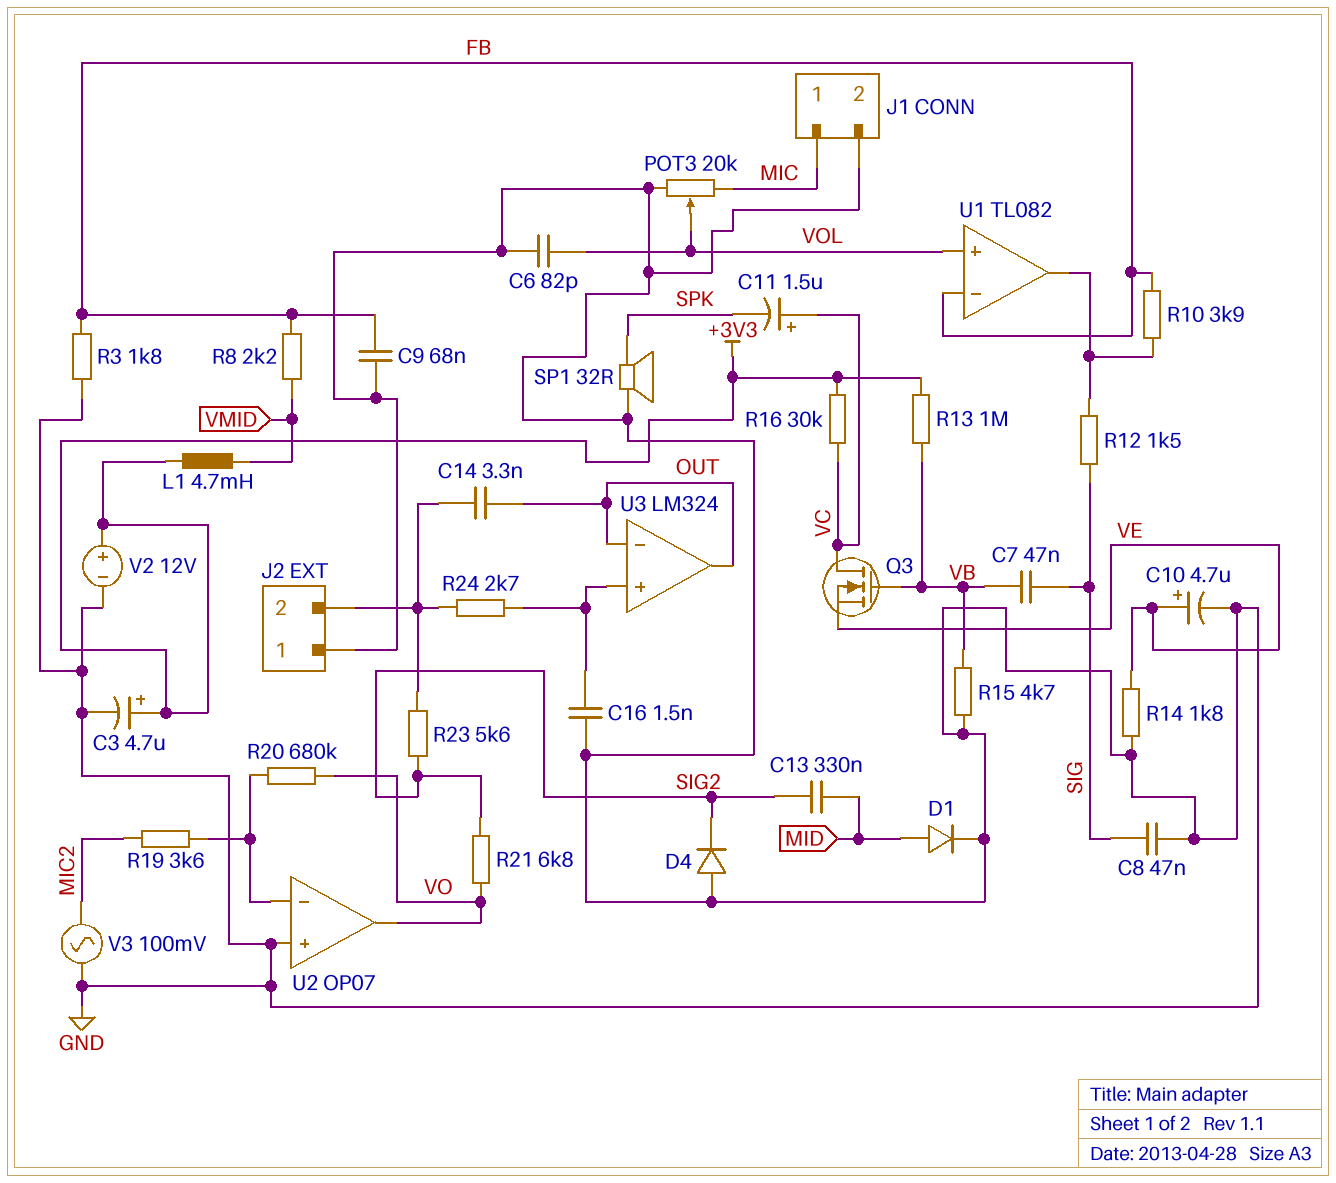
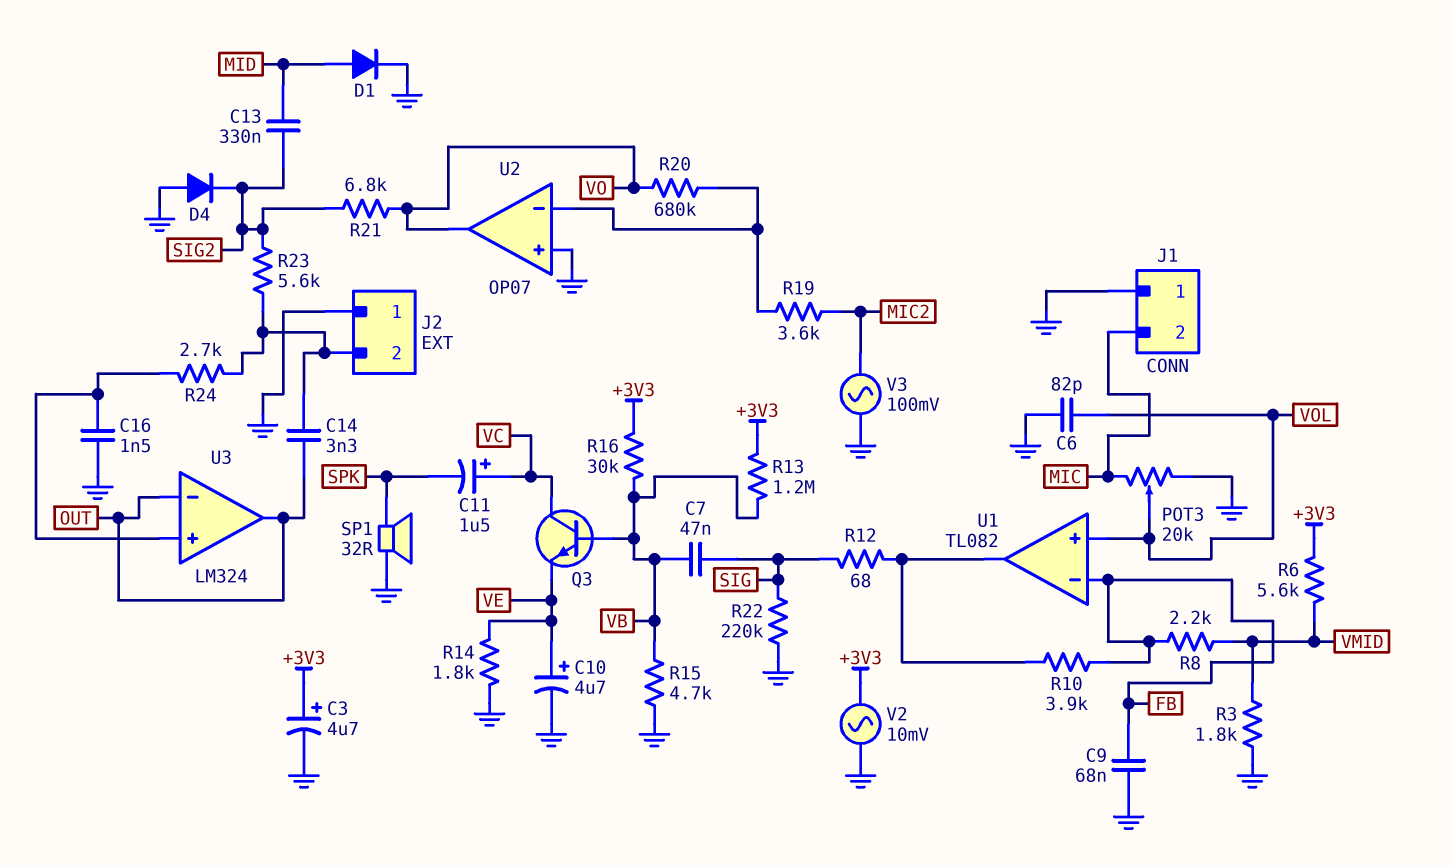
C8: 47nF (GND, SIG) -> none
J1 pin 1: MIC -> GND
J1 pin 2: GND -> MIC
L1: 4.7mH (+3V3, VMID) -> none
Q3: NMOS (G VB, D VC, S VE) -> NPN (B VB, C VC, E VE)
R3: 1.8k (FB, GND) -> 1.8k (GND, VMID)
R6: none -> 5.6k (+3V3, VMID)
R12: 1.5k (SIG, U1/out) -> 68 (SIG, U1/out)
R13: 1M (+3V3, VB) -> 1.2M (+3V3, VB)
R16: 30k (+3V3, VC) -> 30k (+3V3, VB)
R22: none -> 220k (GND, SIG)
V2: 12V (plus +3V3, minus GND) -> AC 10mV (+3V3, GND)

